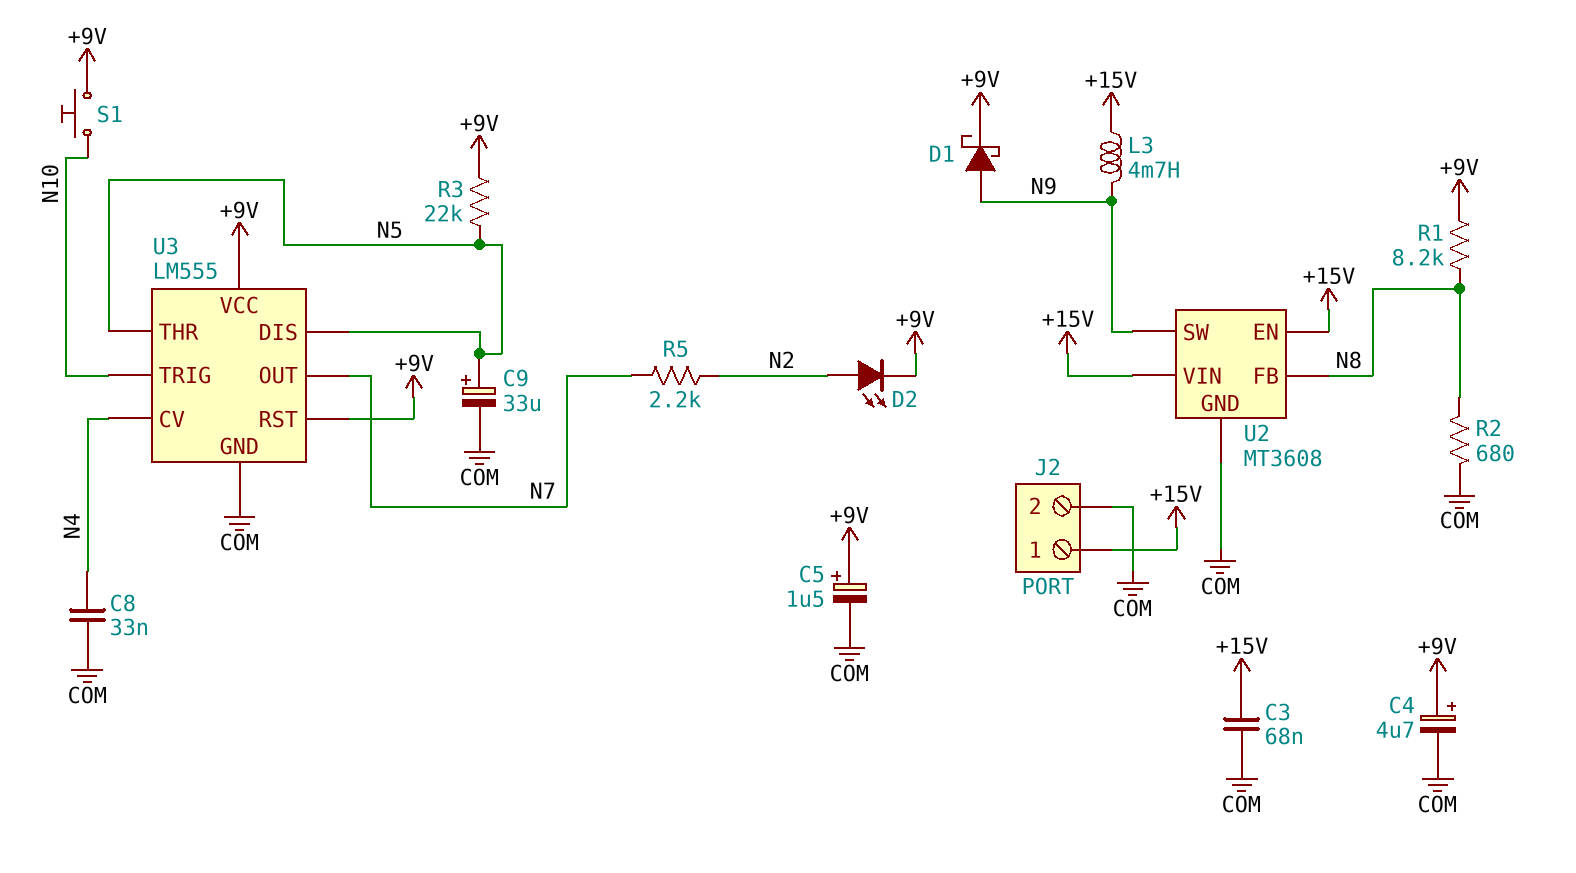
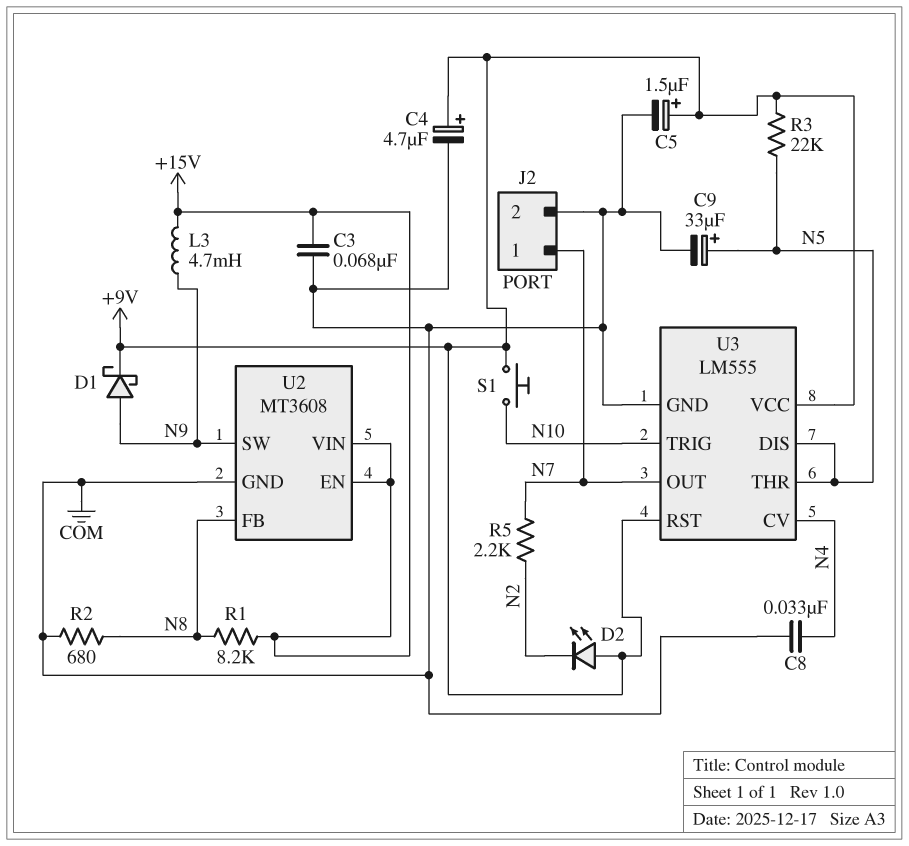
D2: LED (A N2, K +9V) -> LED (A +9V, K N2)
J2 pin 1: +15V -> N7
R1: 8.2k (+9V, N8) -> 8.2k (+15V, N8)

